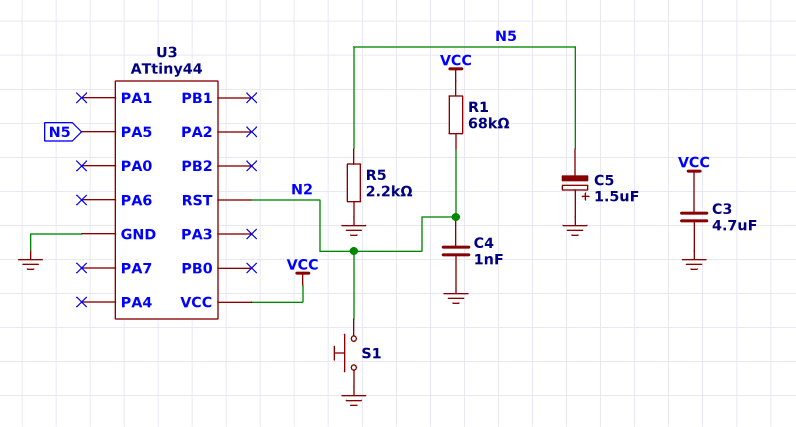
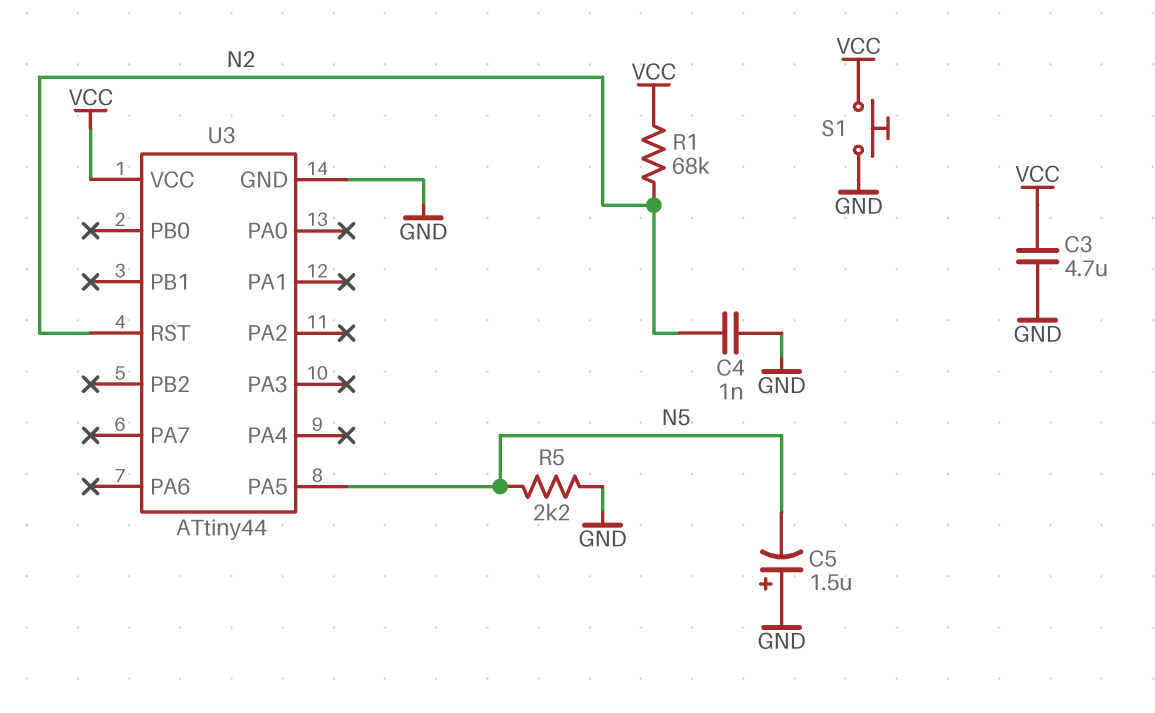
S1: button (GND, N2) -> button (GND, VCC)

